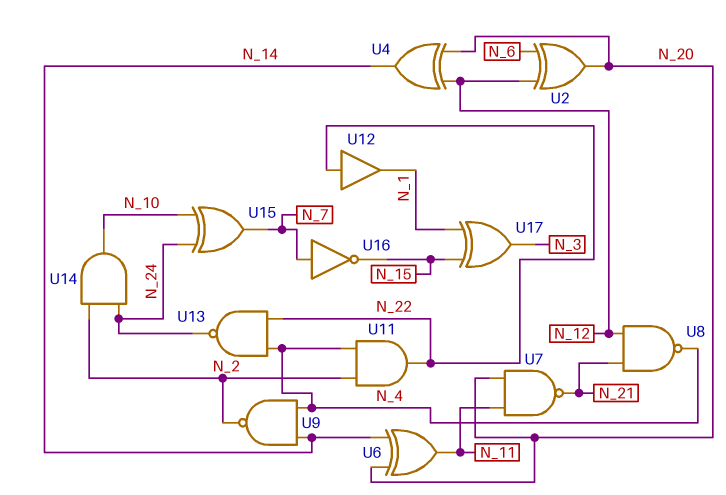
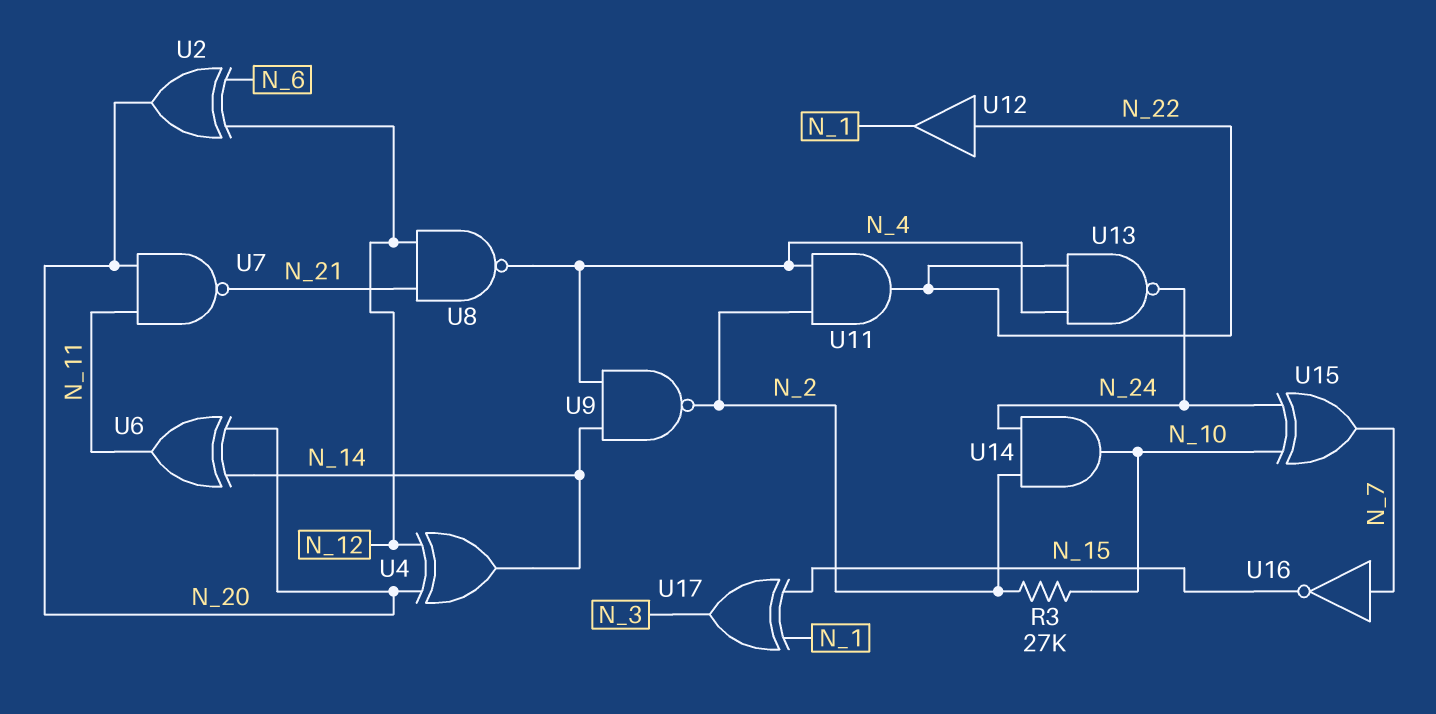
R3: none -> 27k (N_2, N_10)

